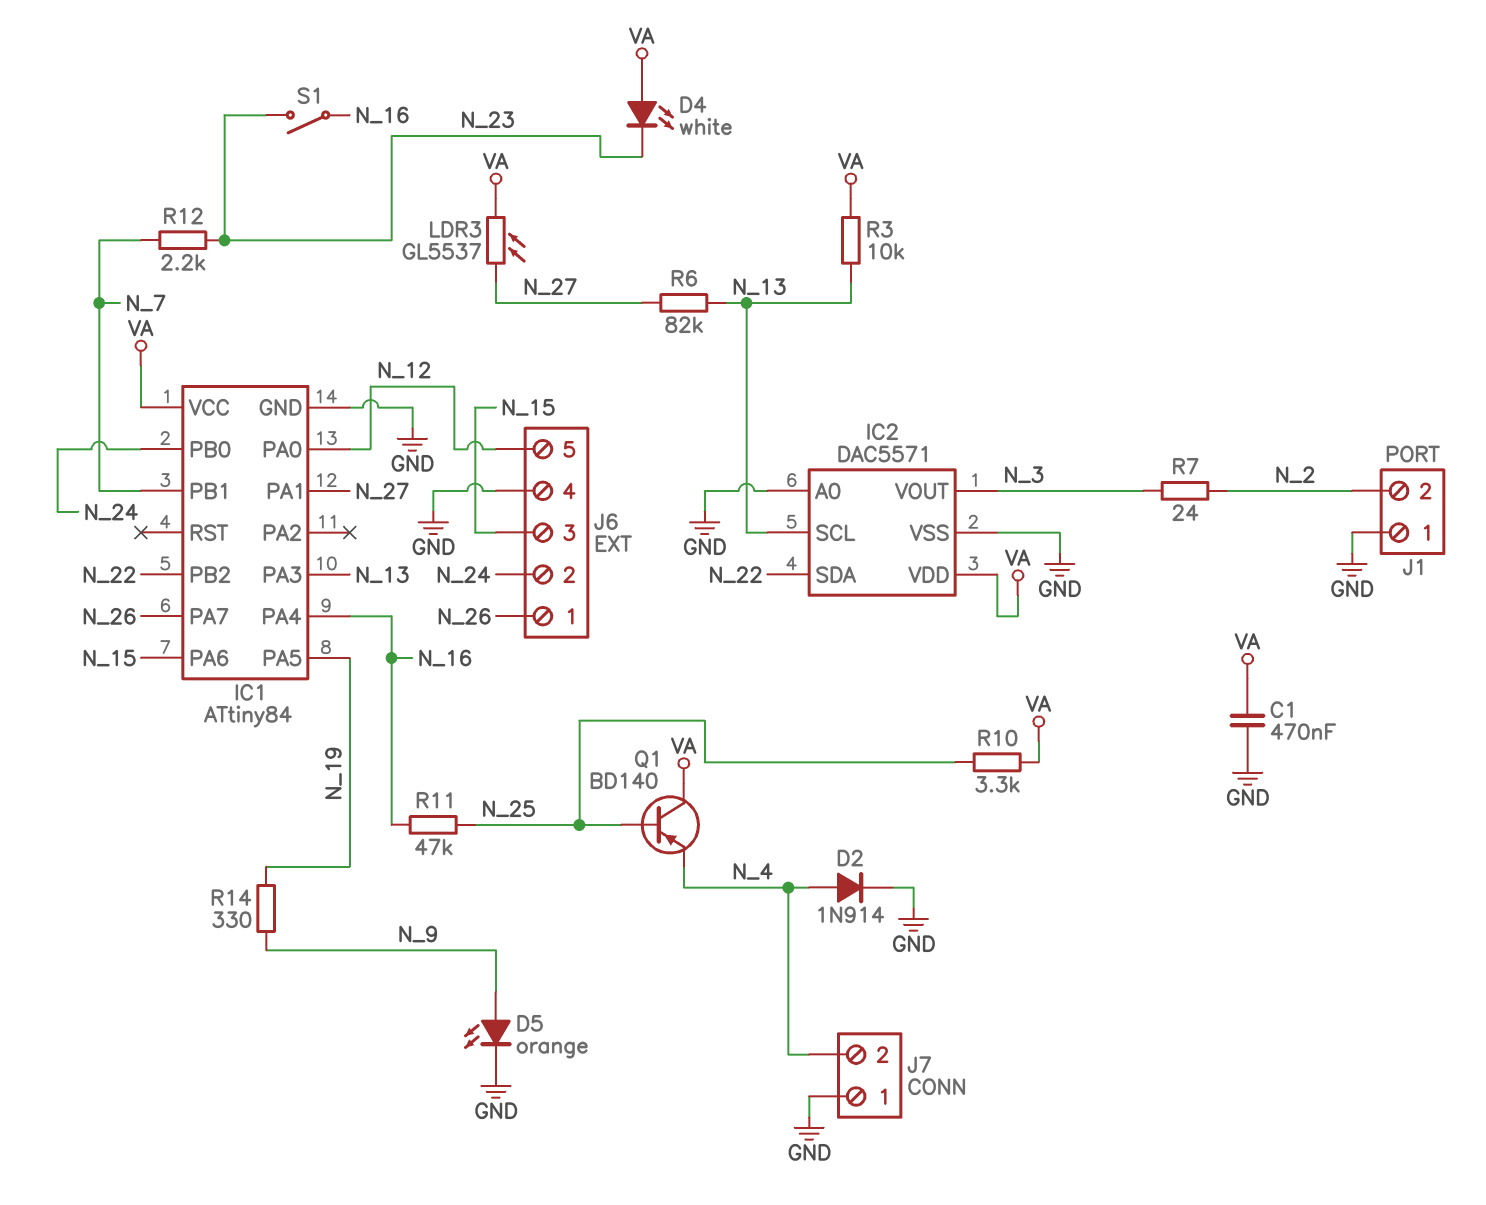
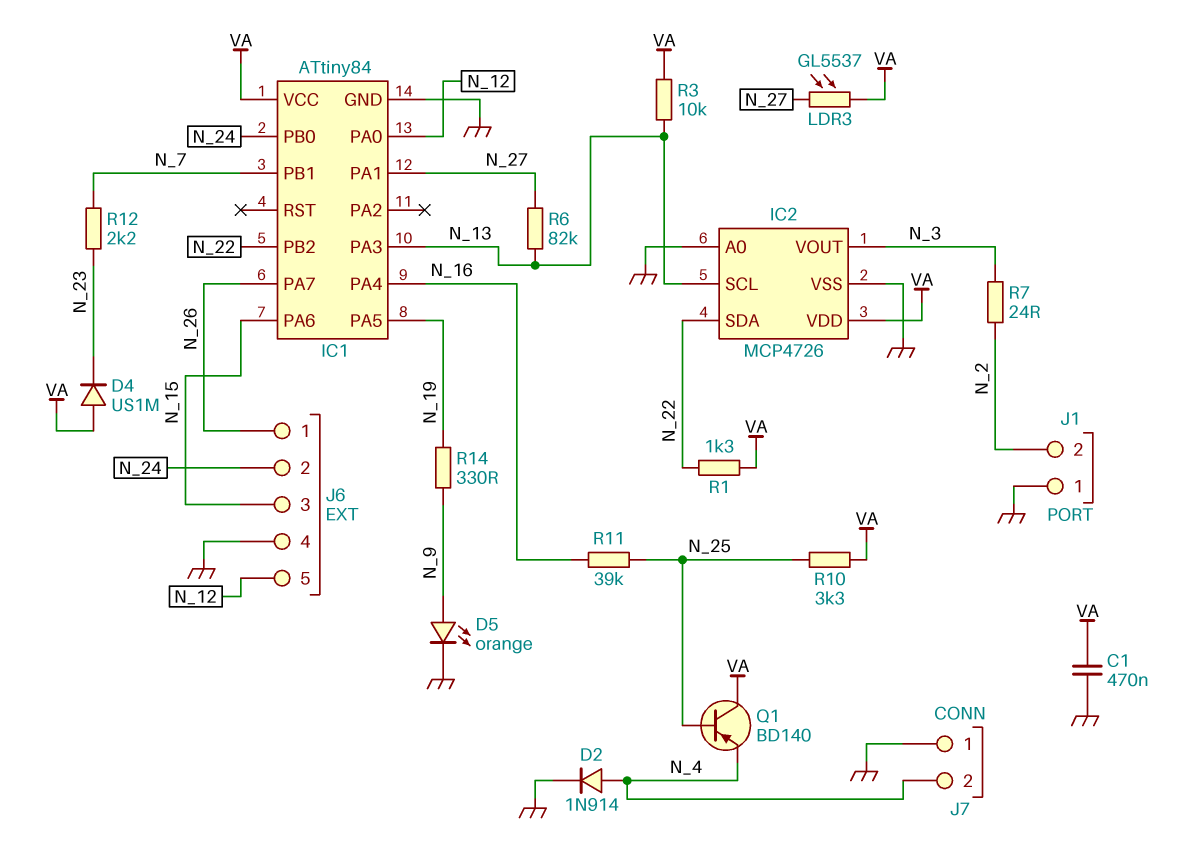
D4: LED white (A VA, K N_23) -> diode US1M (A VA, K N_23)
IC2: DAC5571 -> MCP4726
R1: none -> 1.3k (N_22, VA)
R11: 47k (N_16, N_25) -> 39k (N_16, N_25)
S1: switch (N_16, N_23) -> none

